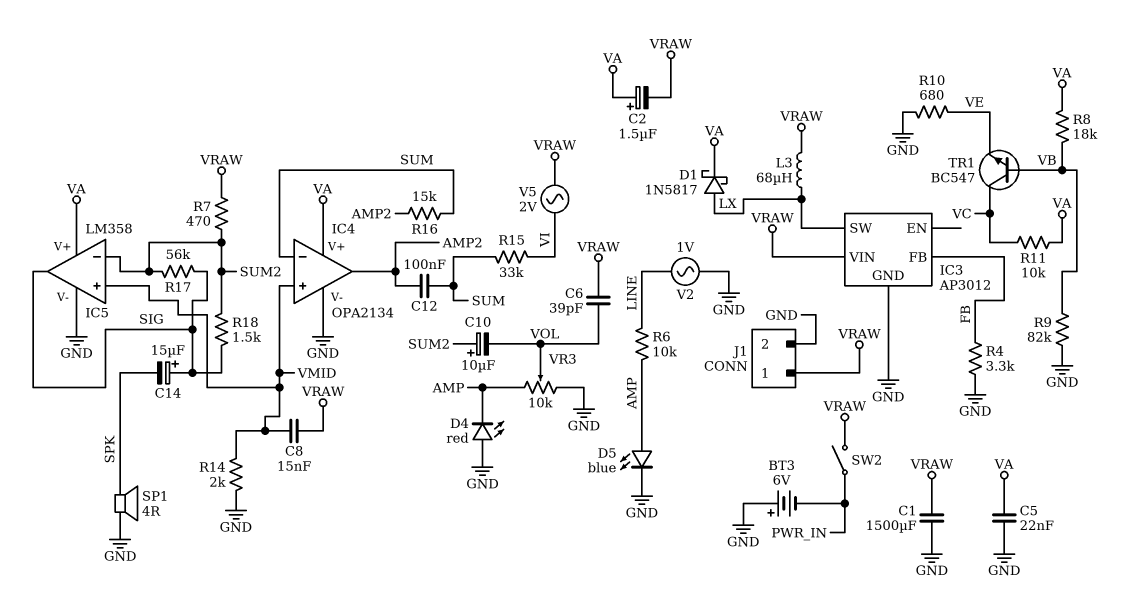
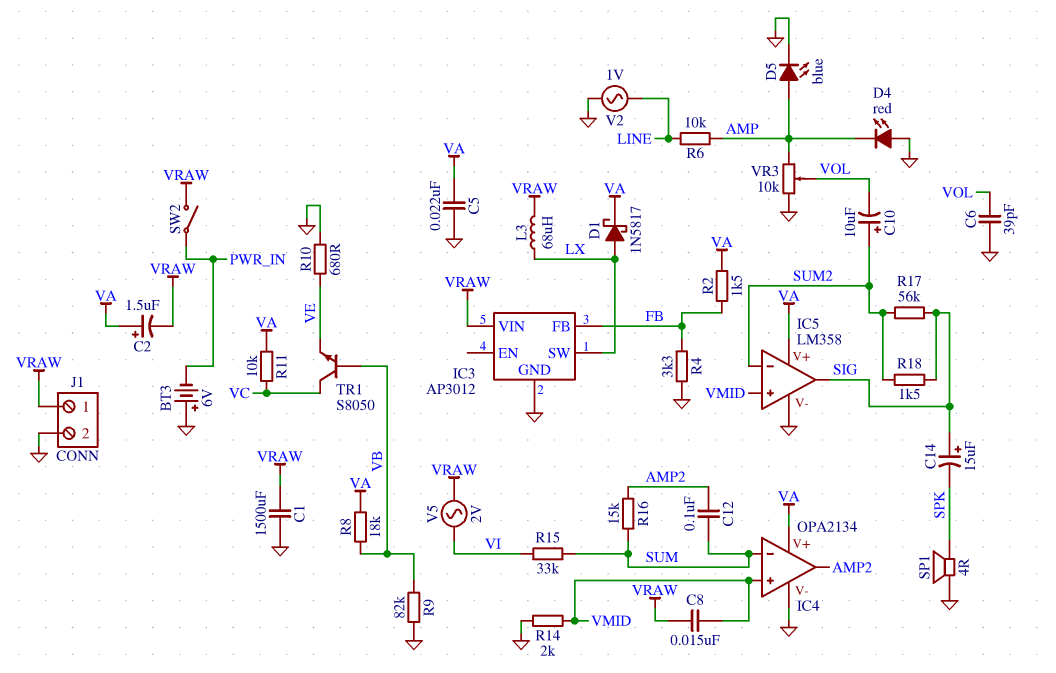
C6: 39pF (VOL, VRAW) -> 39pF (GND, VOL)
R2: none -> 1.5k (FB, VA)
R7: 470 (SUM2, VRAW) -> none
TR1: NPN BC547 (B VB, C VC, E VE) -> NPN S8050 (B VB, C VC, E VE)

